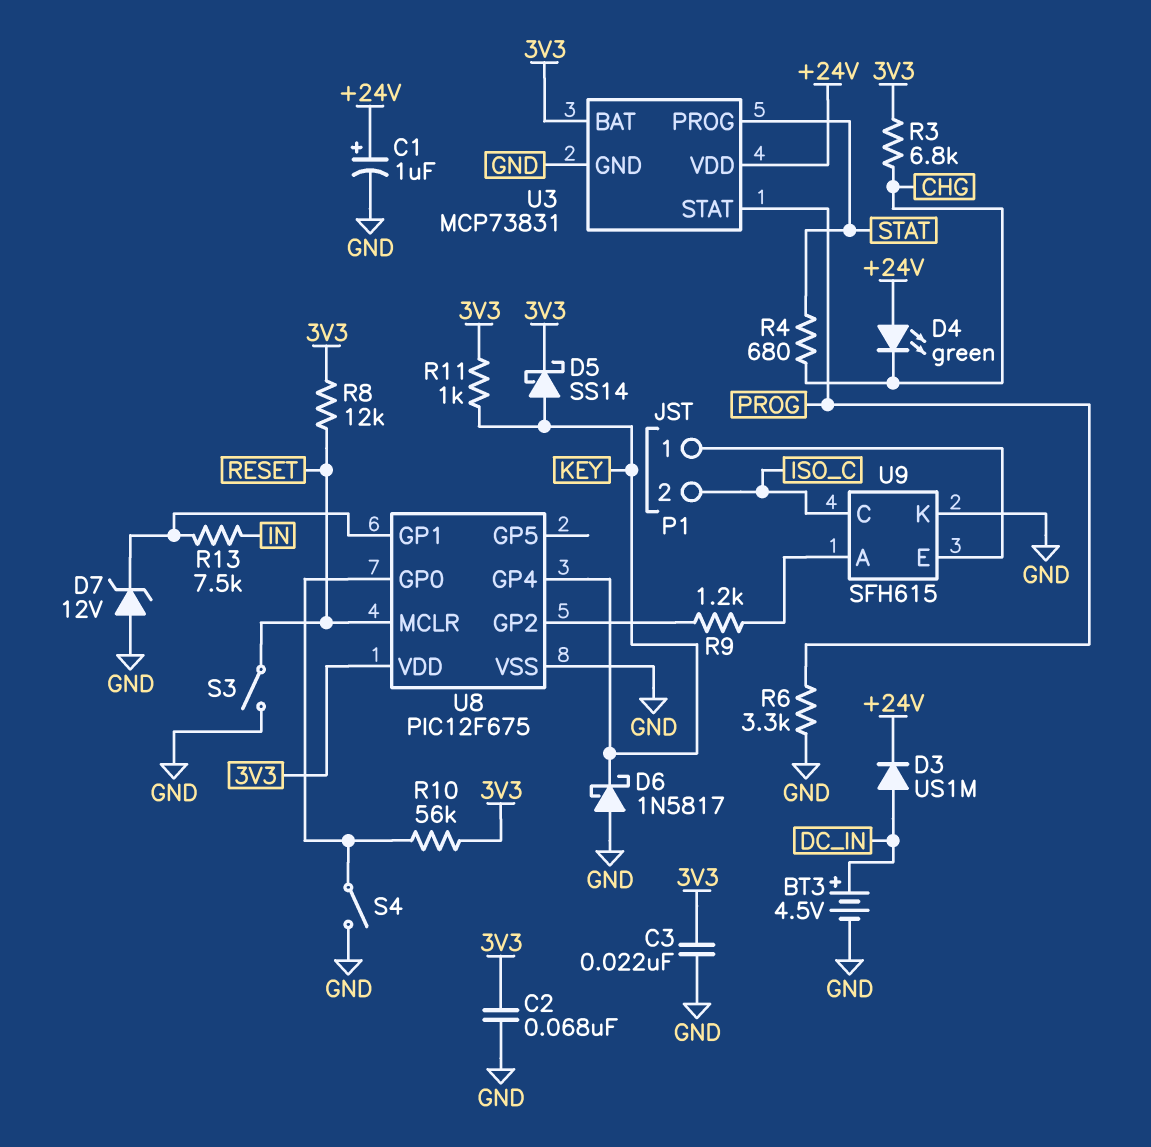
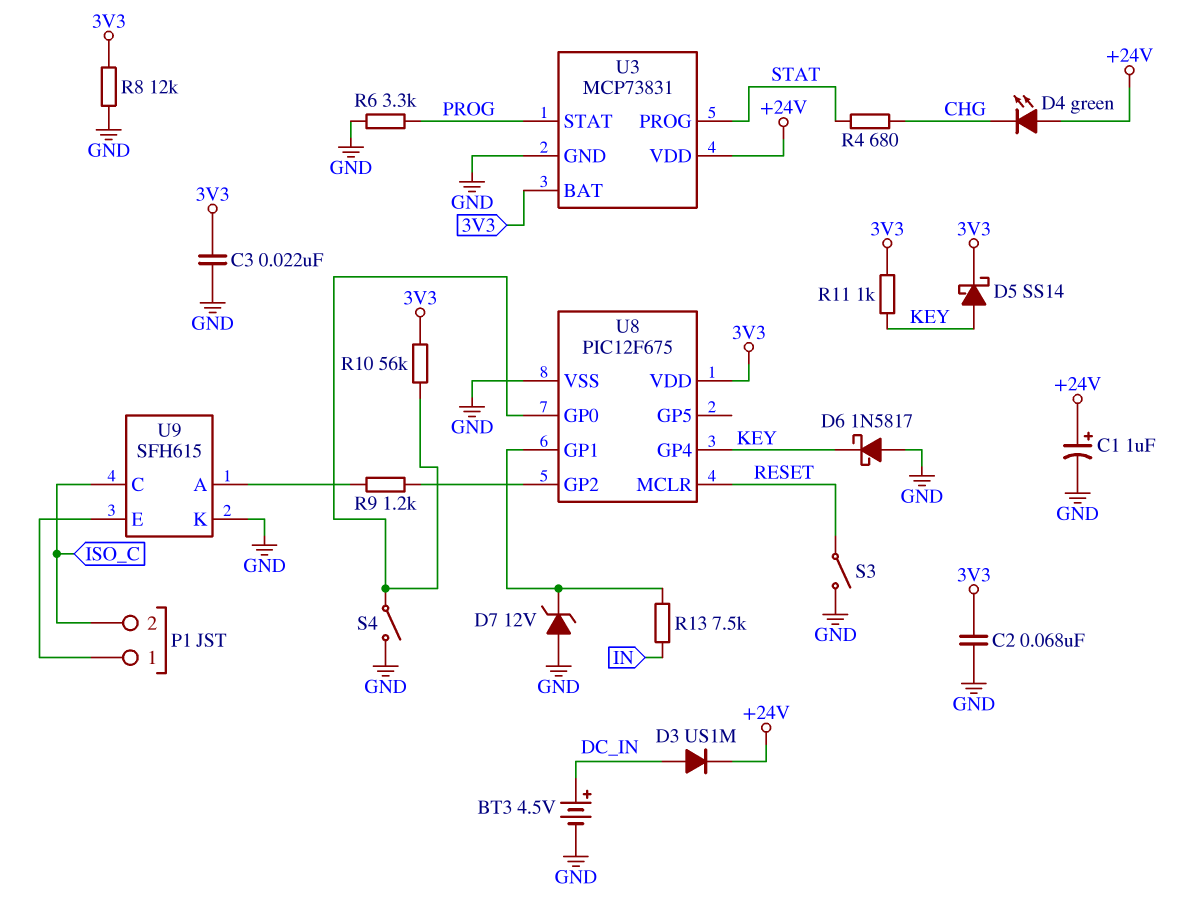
R3: 6.8k (3V3, CHG) -> none
R8: 12k (3V3, RESET) -> 12k (3V3, GND)

